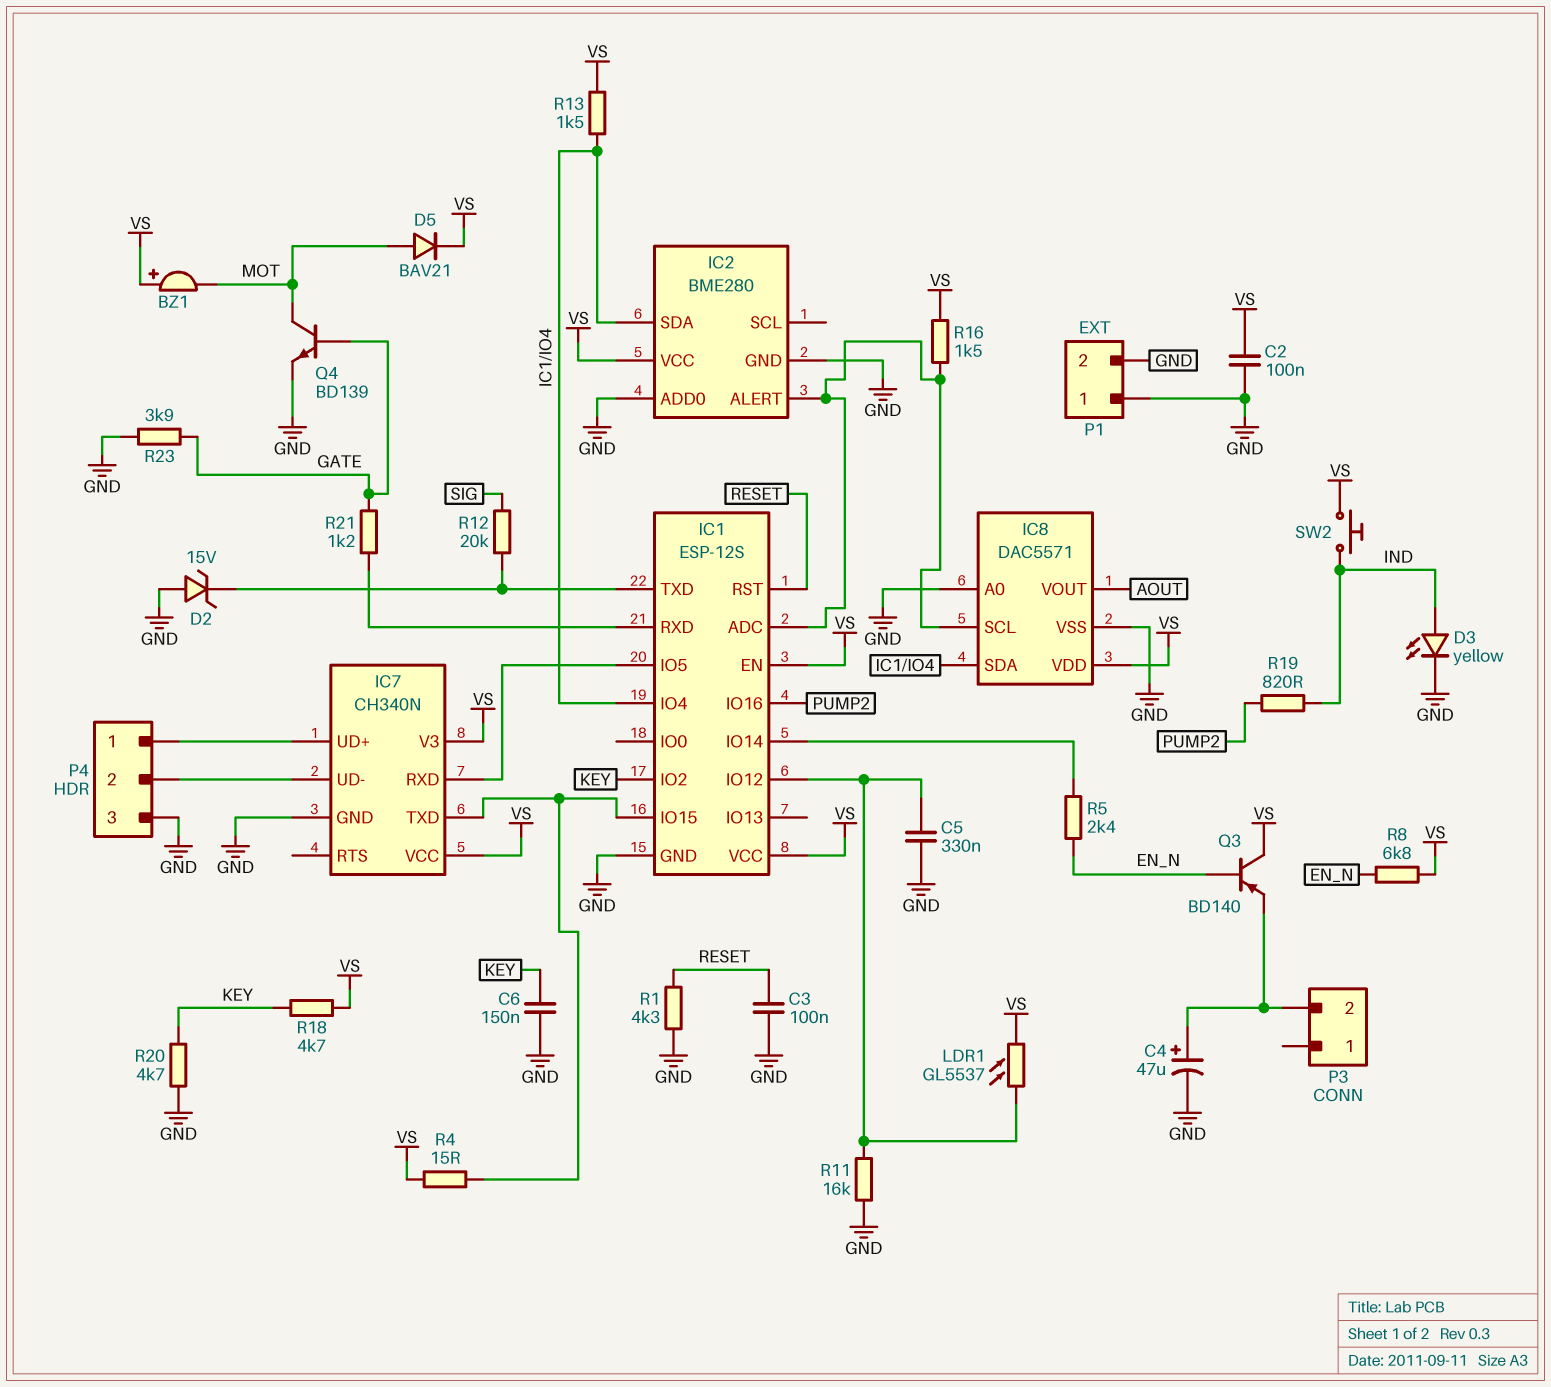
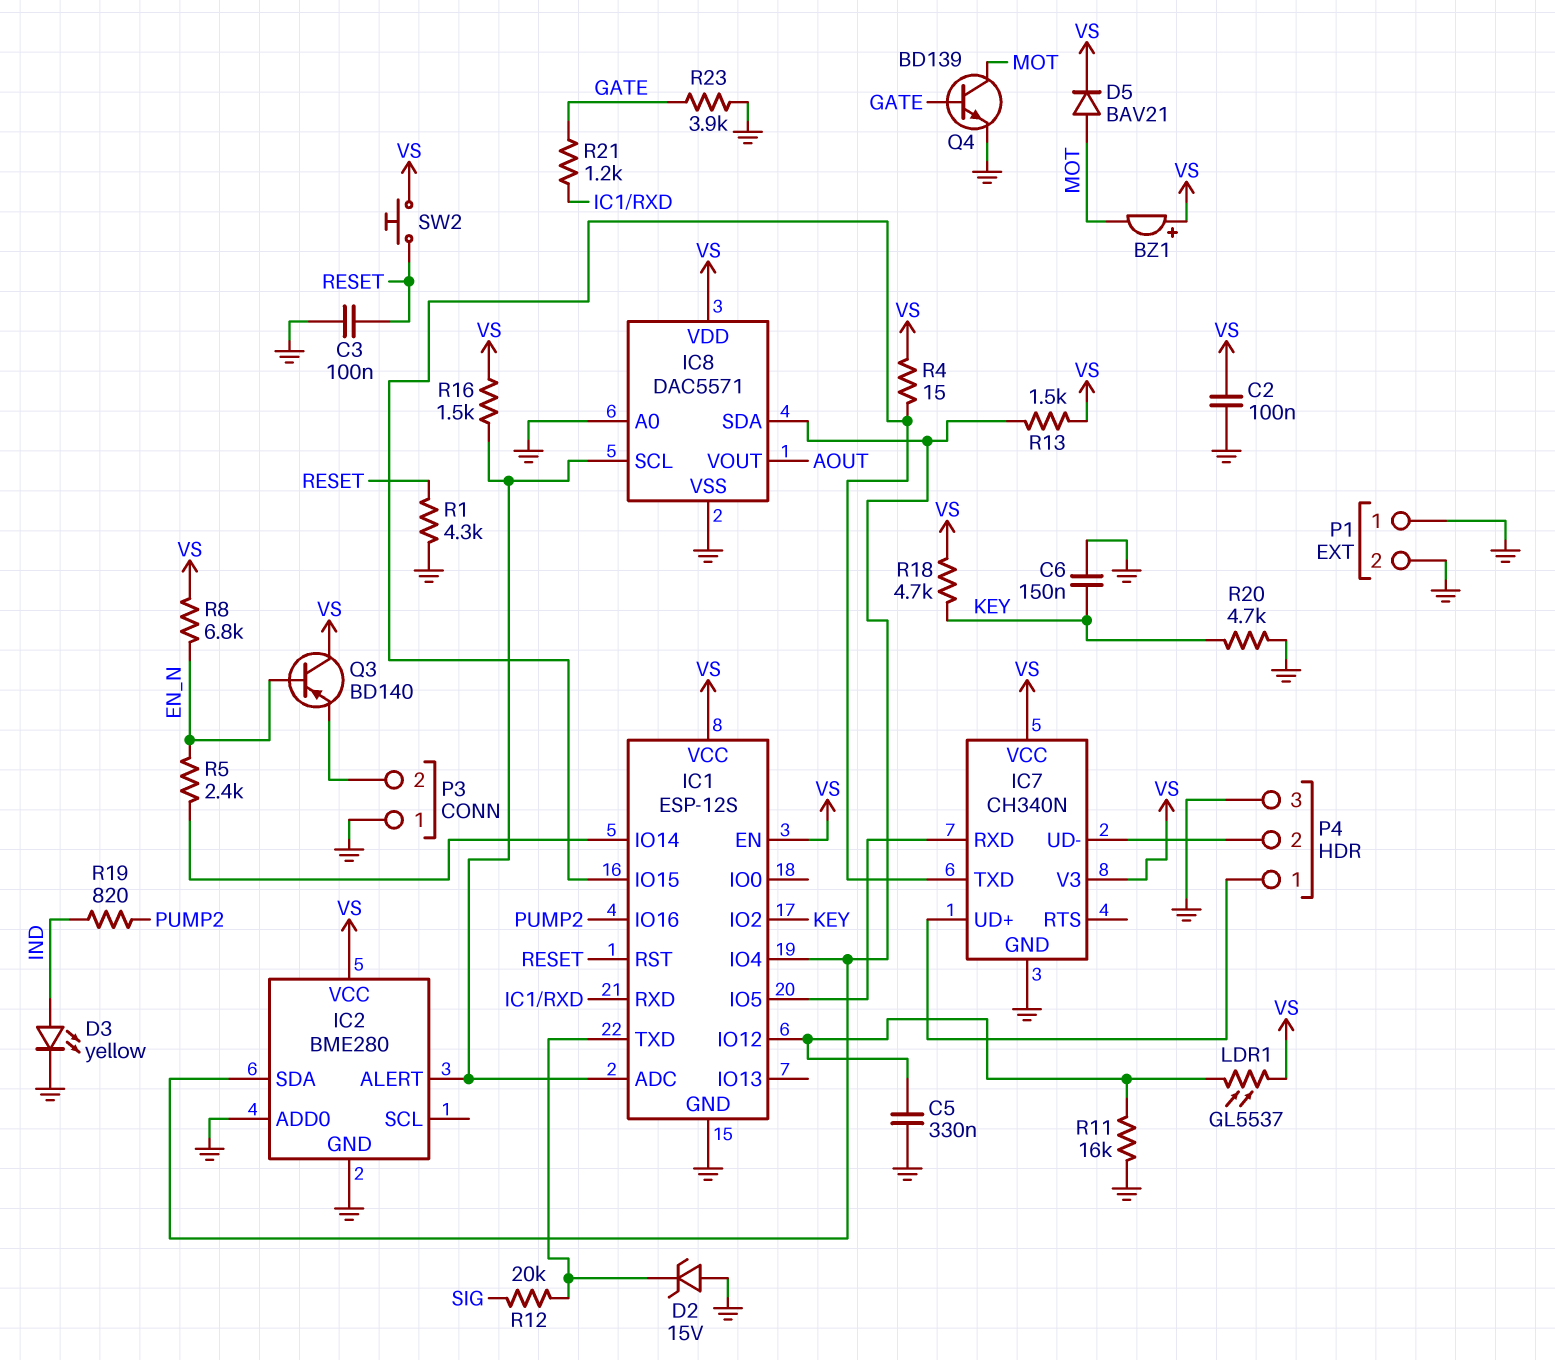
C4: 47uF (plus P3/2, minus GND) -> none
P3 pin 1: none -> GND
SW2: button (IND, VS) -> button (RESET, VS)

